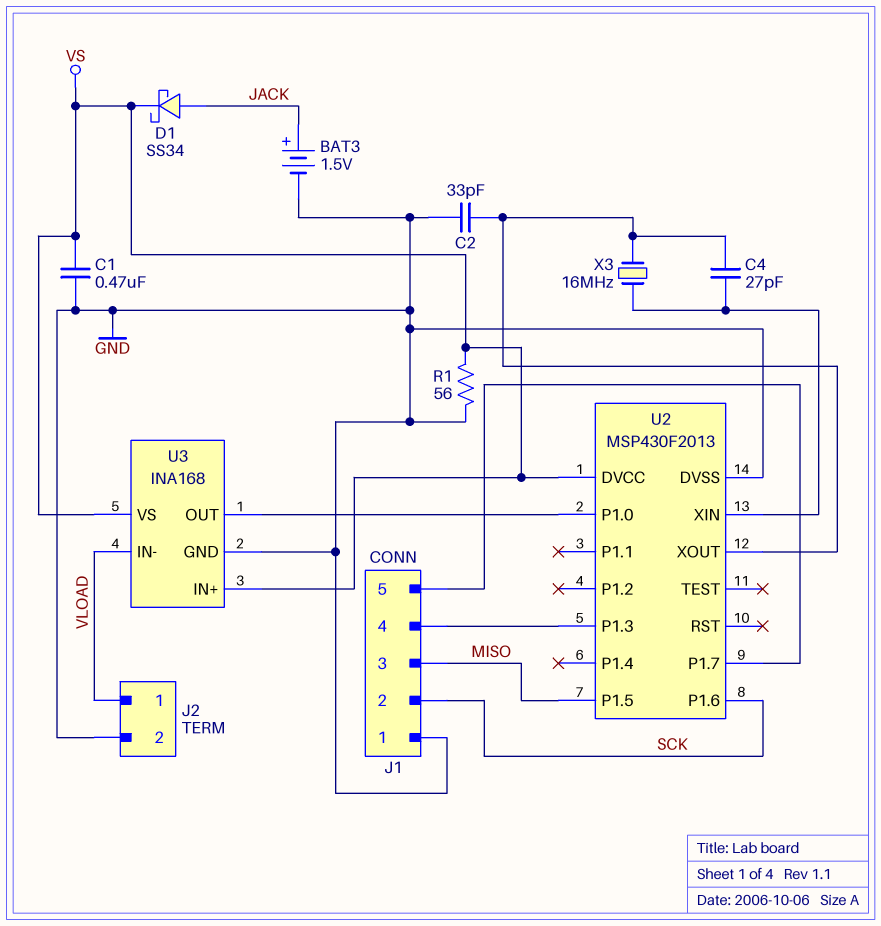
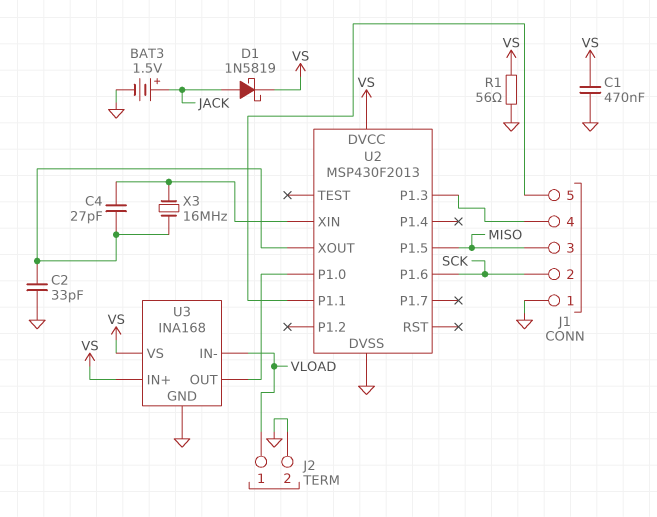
D1: schottky SS34 (A JACK, K VS) -> schottky 1N5819 (A JACK, K VS)
U2 pin P1.1: none -> J1/5
U2 pin P1.7: J1/5 -> none

